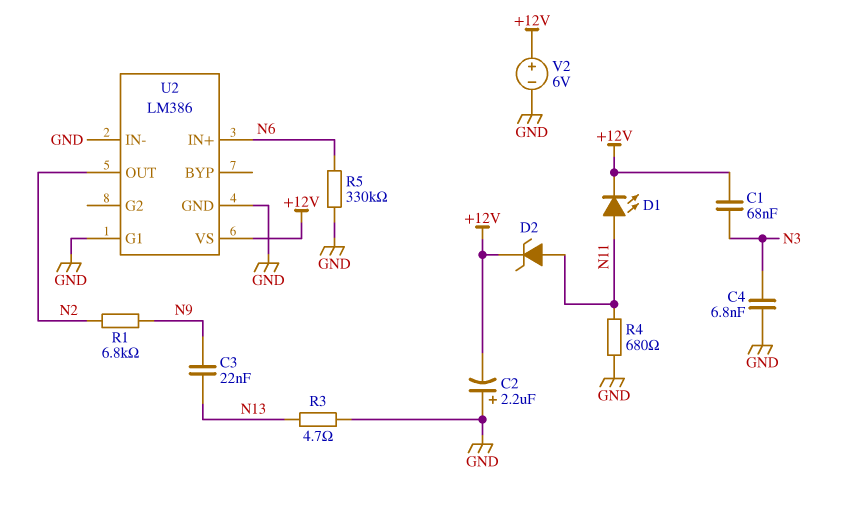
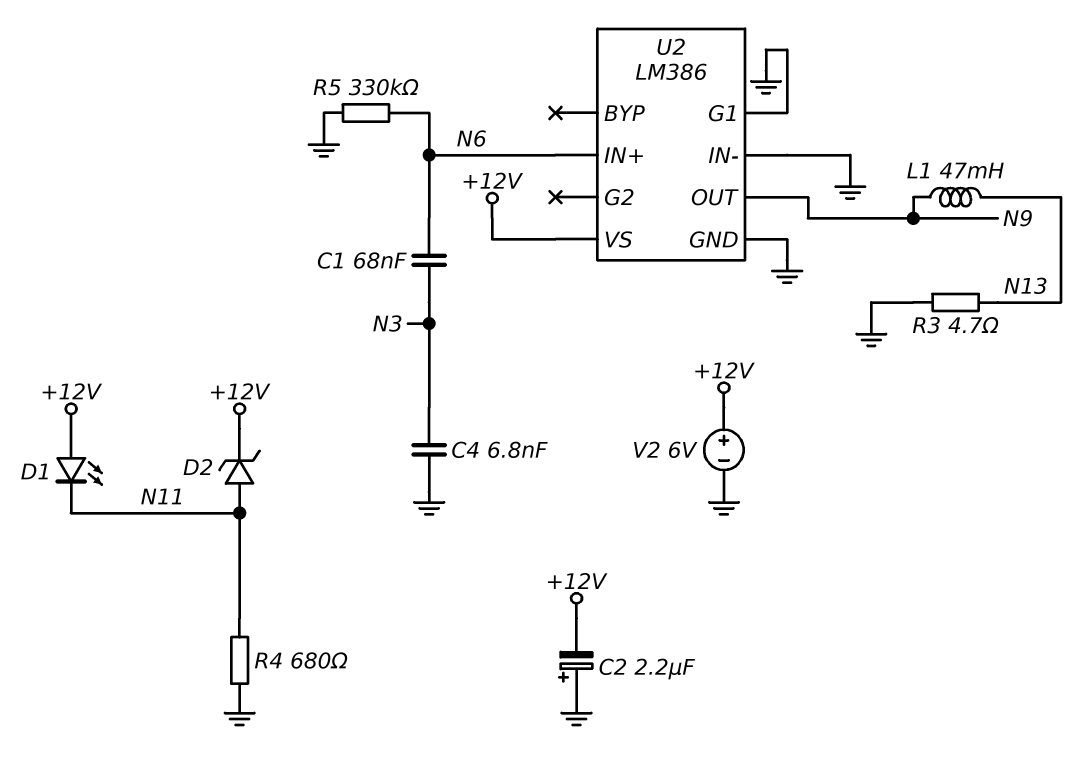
C1: 68nF (+12V, N3) -> 68nF (N3, N6)
C3: 22nF (N9, N13) -> none
D1: LED (A N11, K +12V) -> LED (A +12V, K N11)
L1: none -> 47mH (N9, N13)
R1: 6.8k (N2, N9) -> none
U2 pin OUT: N2 -> N9

